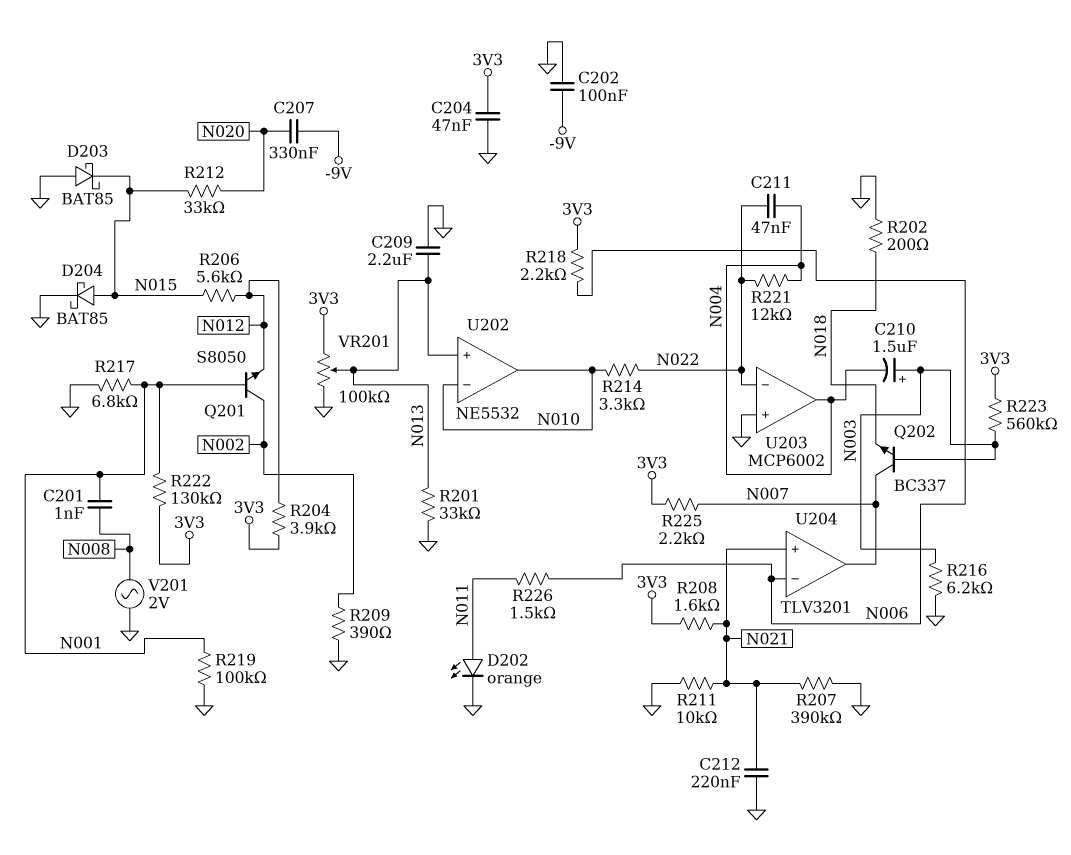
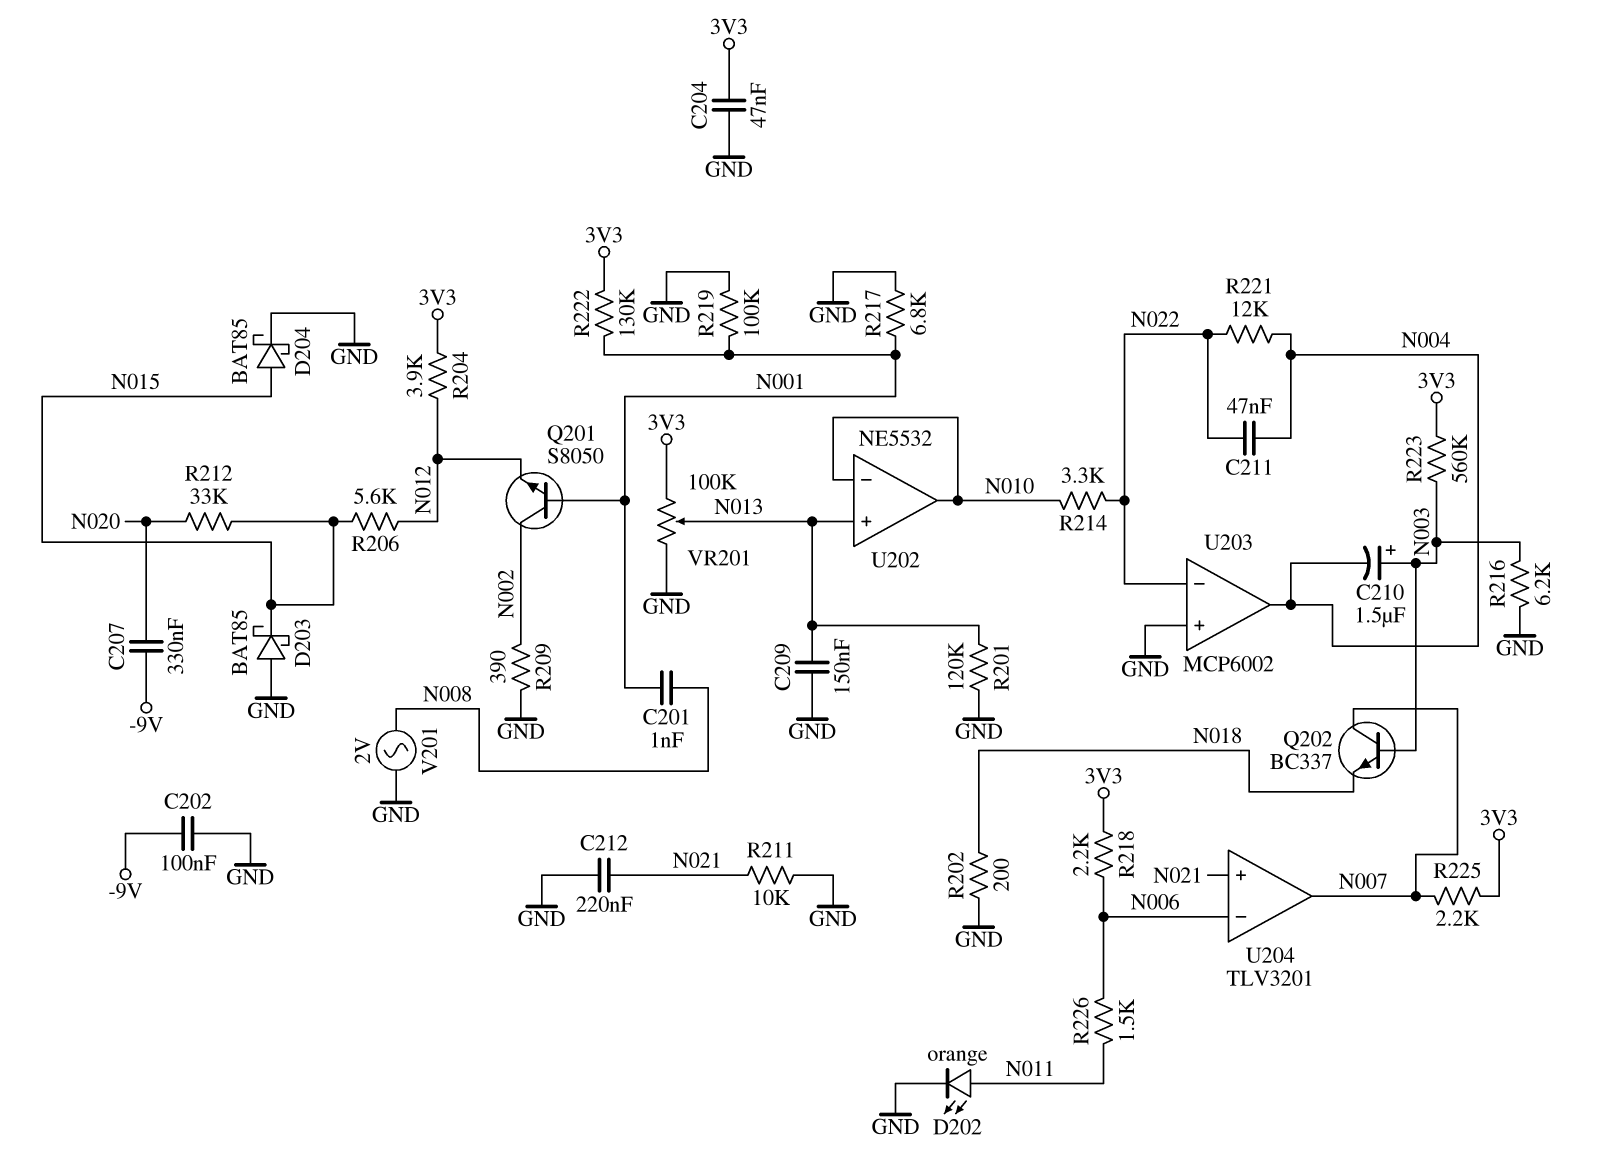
C209: 2.2uF (GND, N013) -> 150nF (GND, N013)
R201: 33k (GND, N013) -> 120k (GND, N013)
R207: 390k (GND, N021) -> none
R208: 1.6k (3V3, N021) -> none

